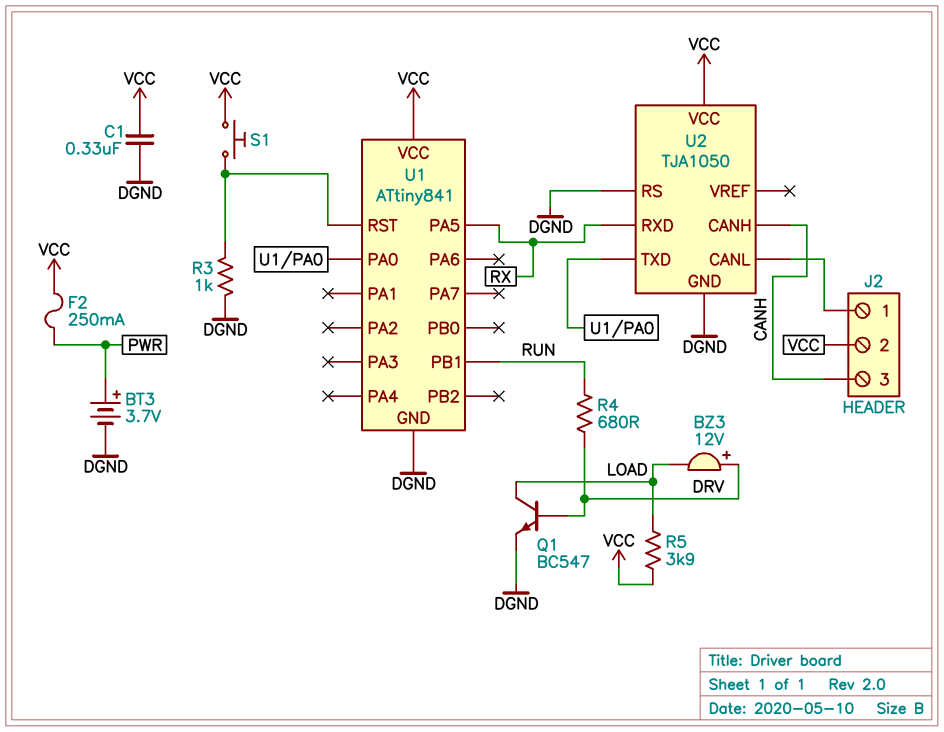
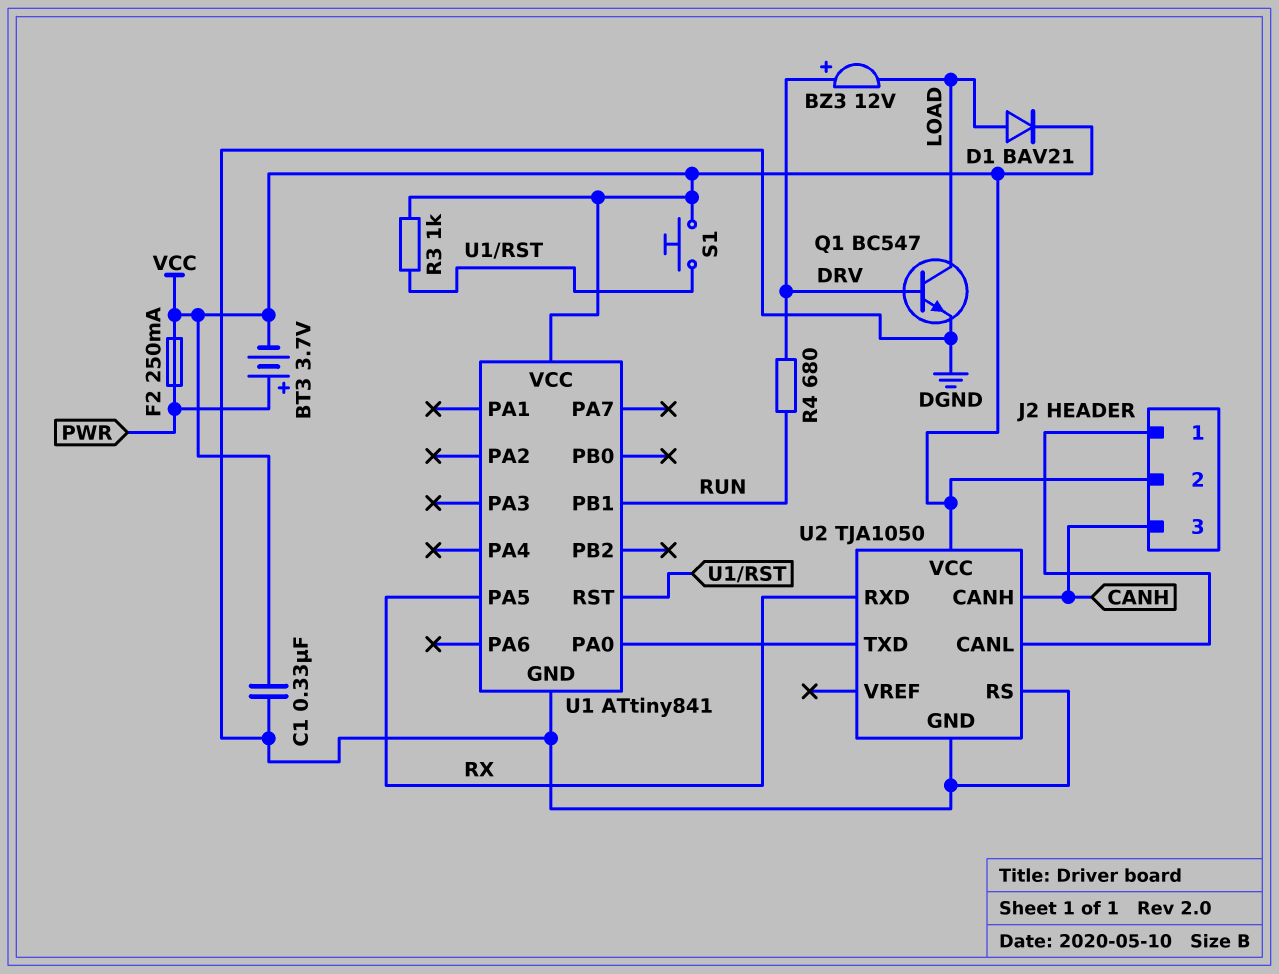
BT3: 3.7V (plus PWR, minus DGND) -> 3.7V (plus PWR, minus VCC)
D1: none -> diode BAV21 (A LOAD, K VCC)
R3: 1k (DGND, U1/RST) -> 1k (U1/RST, VCC)
R5: 3.9k (LOAD, VCC) -> none

